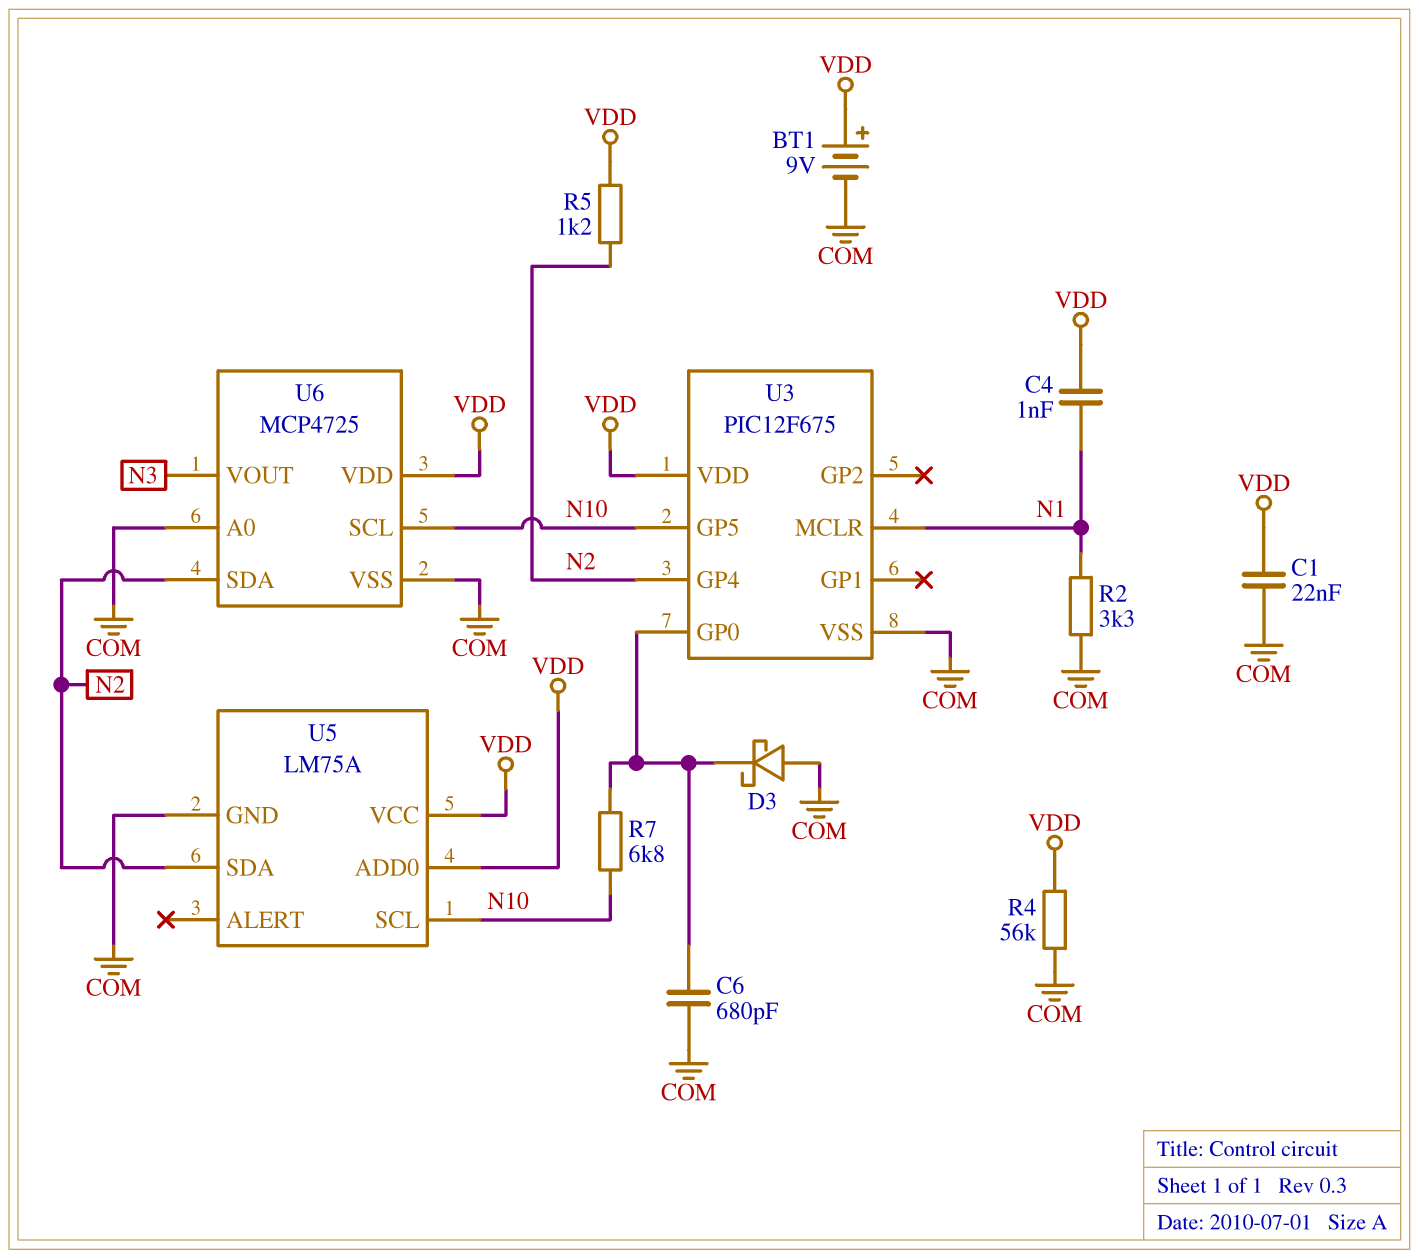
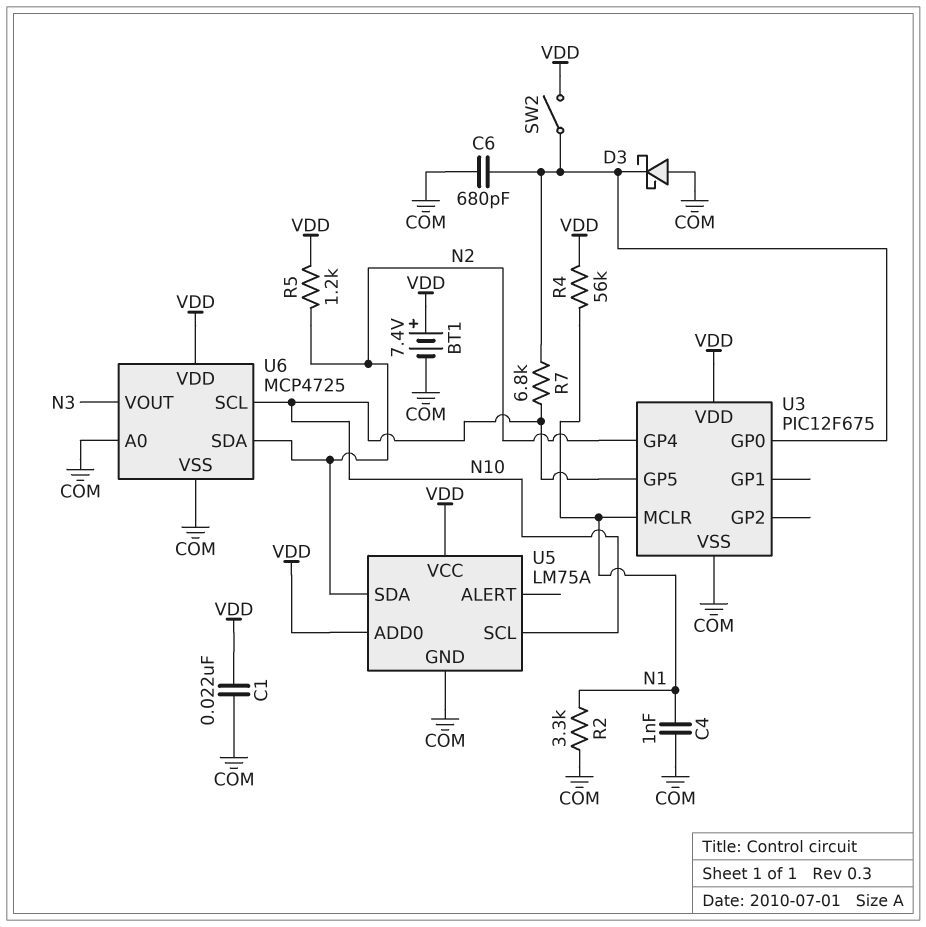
BT1: 9V (plus VDD, minus COM) -> 7.4V (plus VDD, minus COM)
C4: 1nF (N1, VDD) -> 1nF (COM, N1)
R4: 56k (COM, VDD) -> 56k (N1, VDD)
SW2: none -> switch (U3/GP0, VDD)

